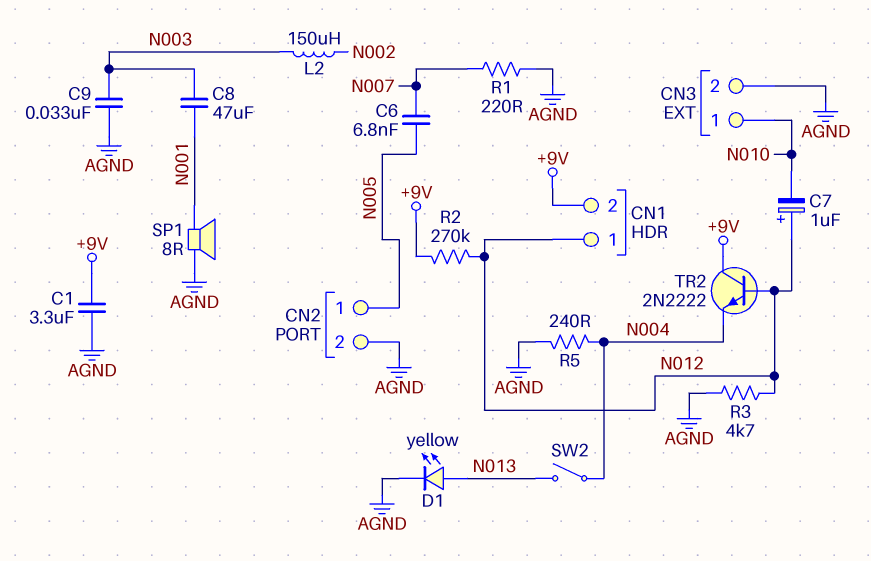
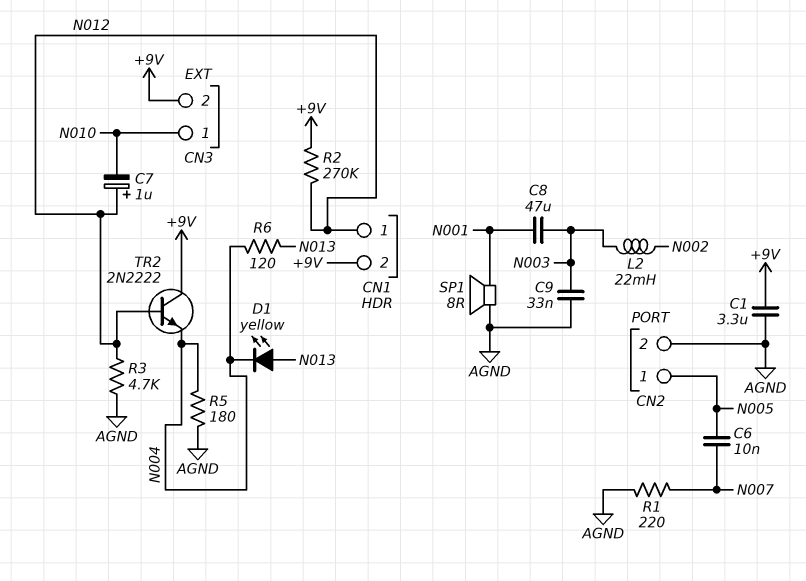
C6: 6.8nF (N005, N007) -> 10nF (N005, N007)
CN3 pin 2: AGND -> +9V
D1: LED yellow (A N013, K AGND) -> LED yellow (A N013, K N004)
L2: 150uH (N002, N003) -> 22mH (N002, N003)
R5: 240 (AGND, N004) -> 180 (AGND, N004)
R6: none -> 120 (N004, N013)
SW2: switch (N004, N013) -> none

